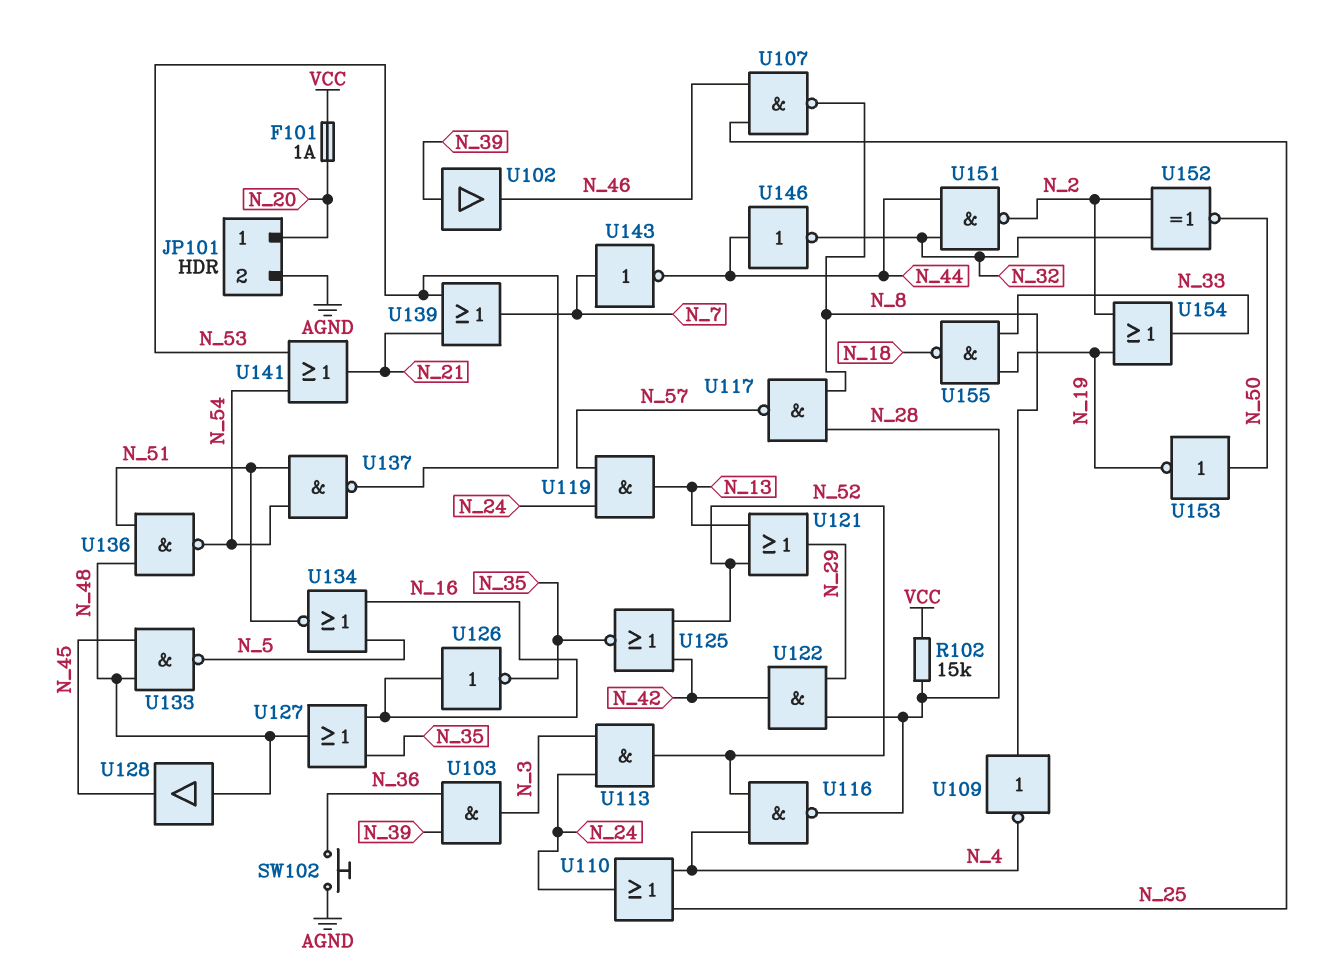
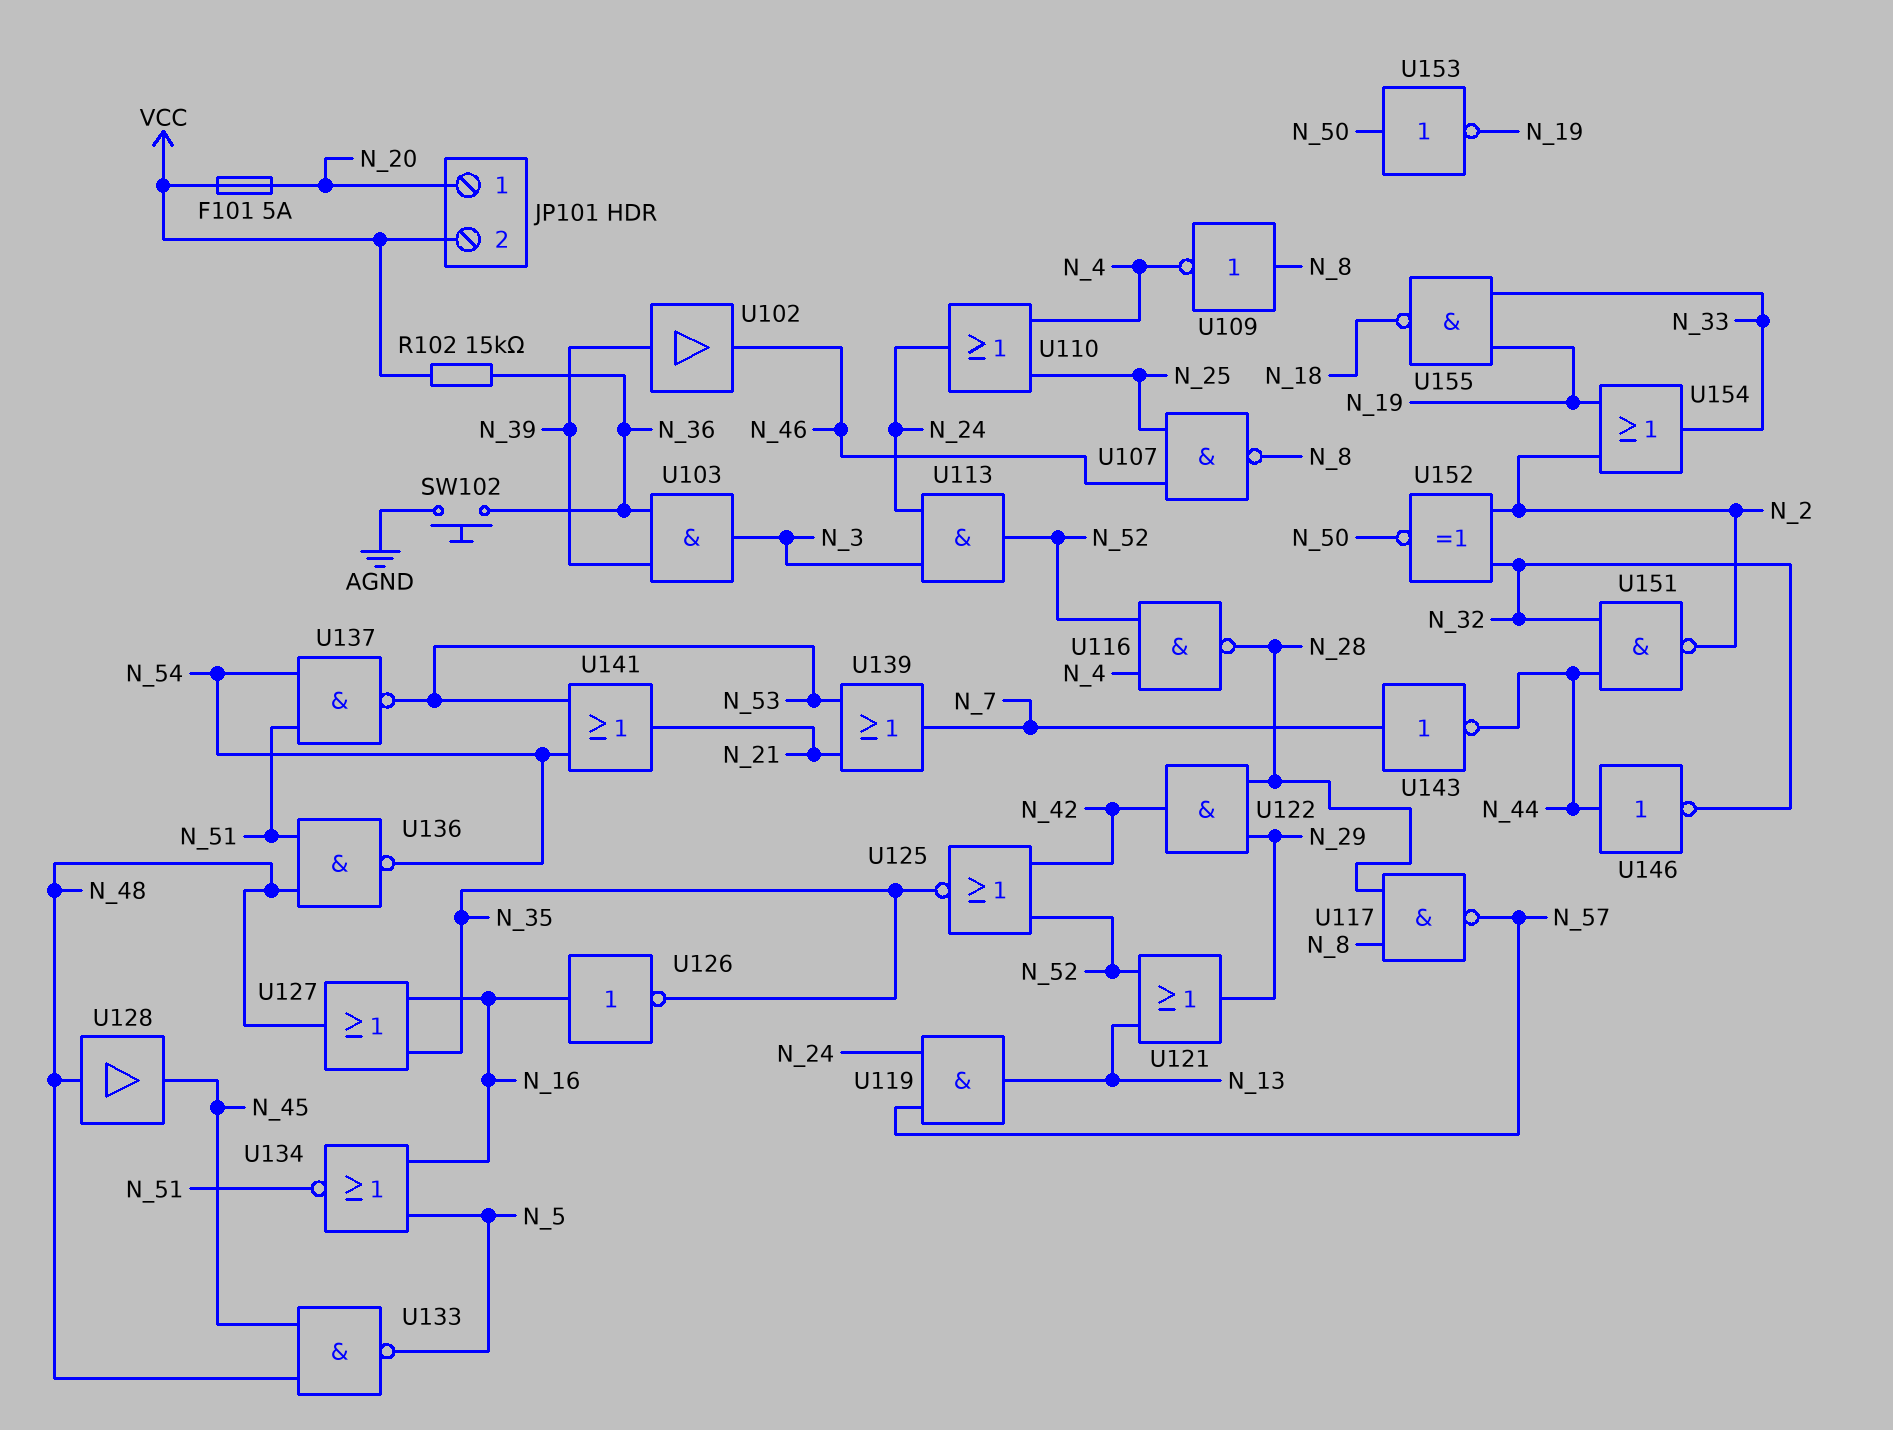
F101: 1A (N_20, VCC) -> 5A (N_20, VCC)
JP101 pin 2: AGND -> VCC
R102: 15k (N_28, VCC) -> 15k (N_36, VCC)

